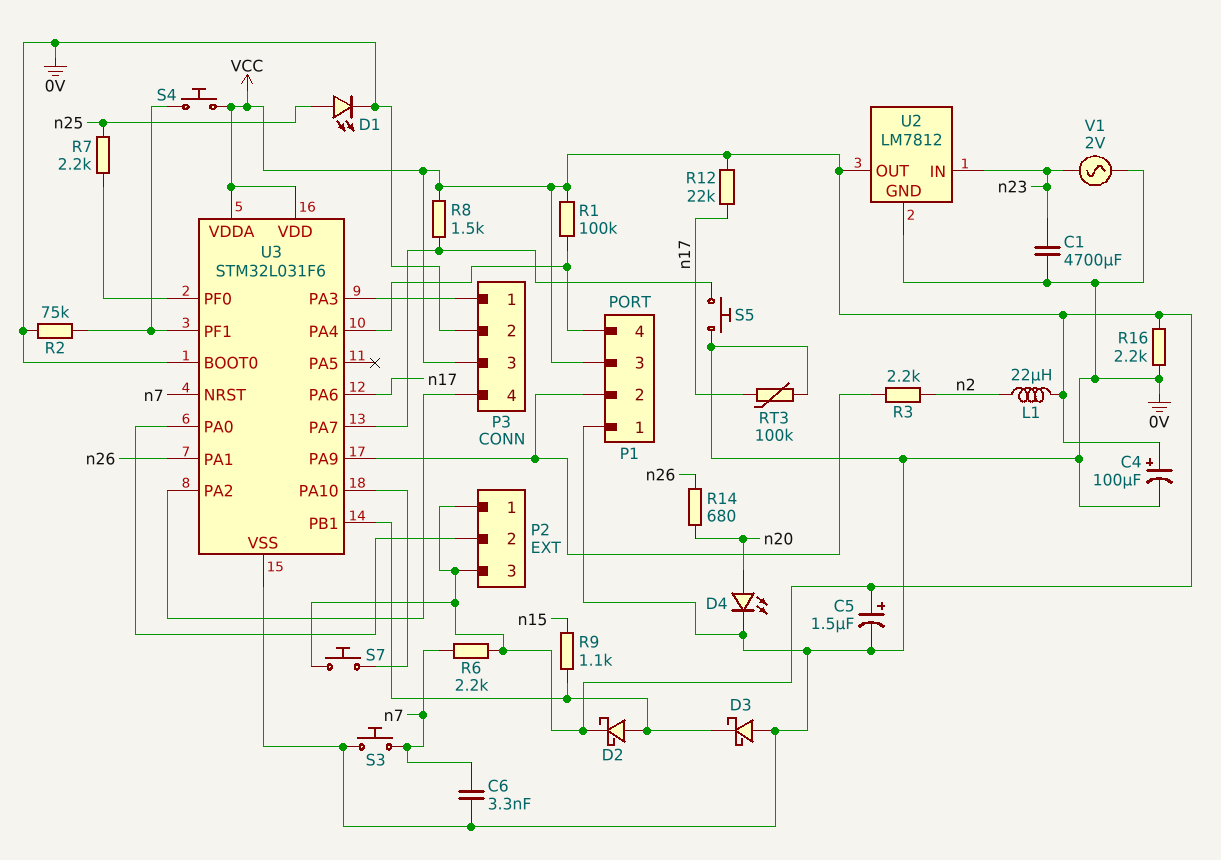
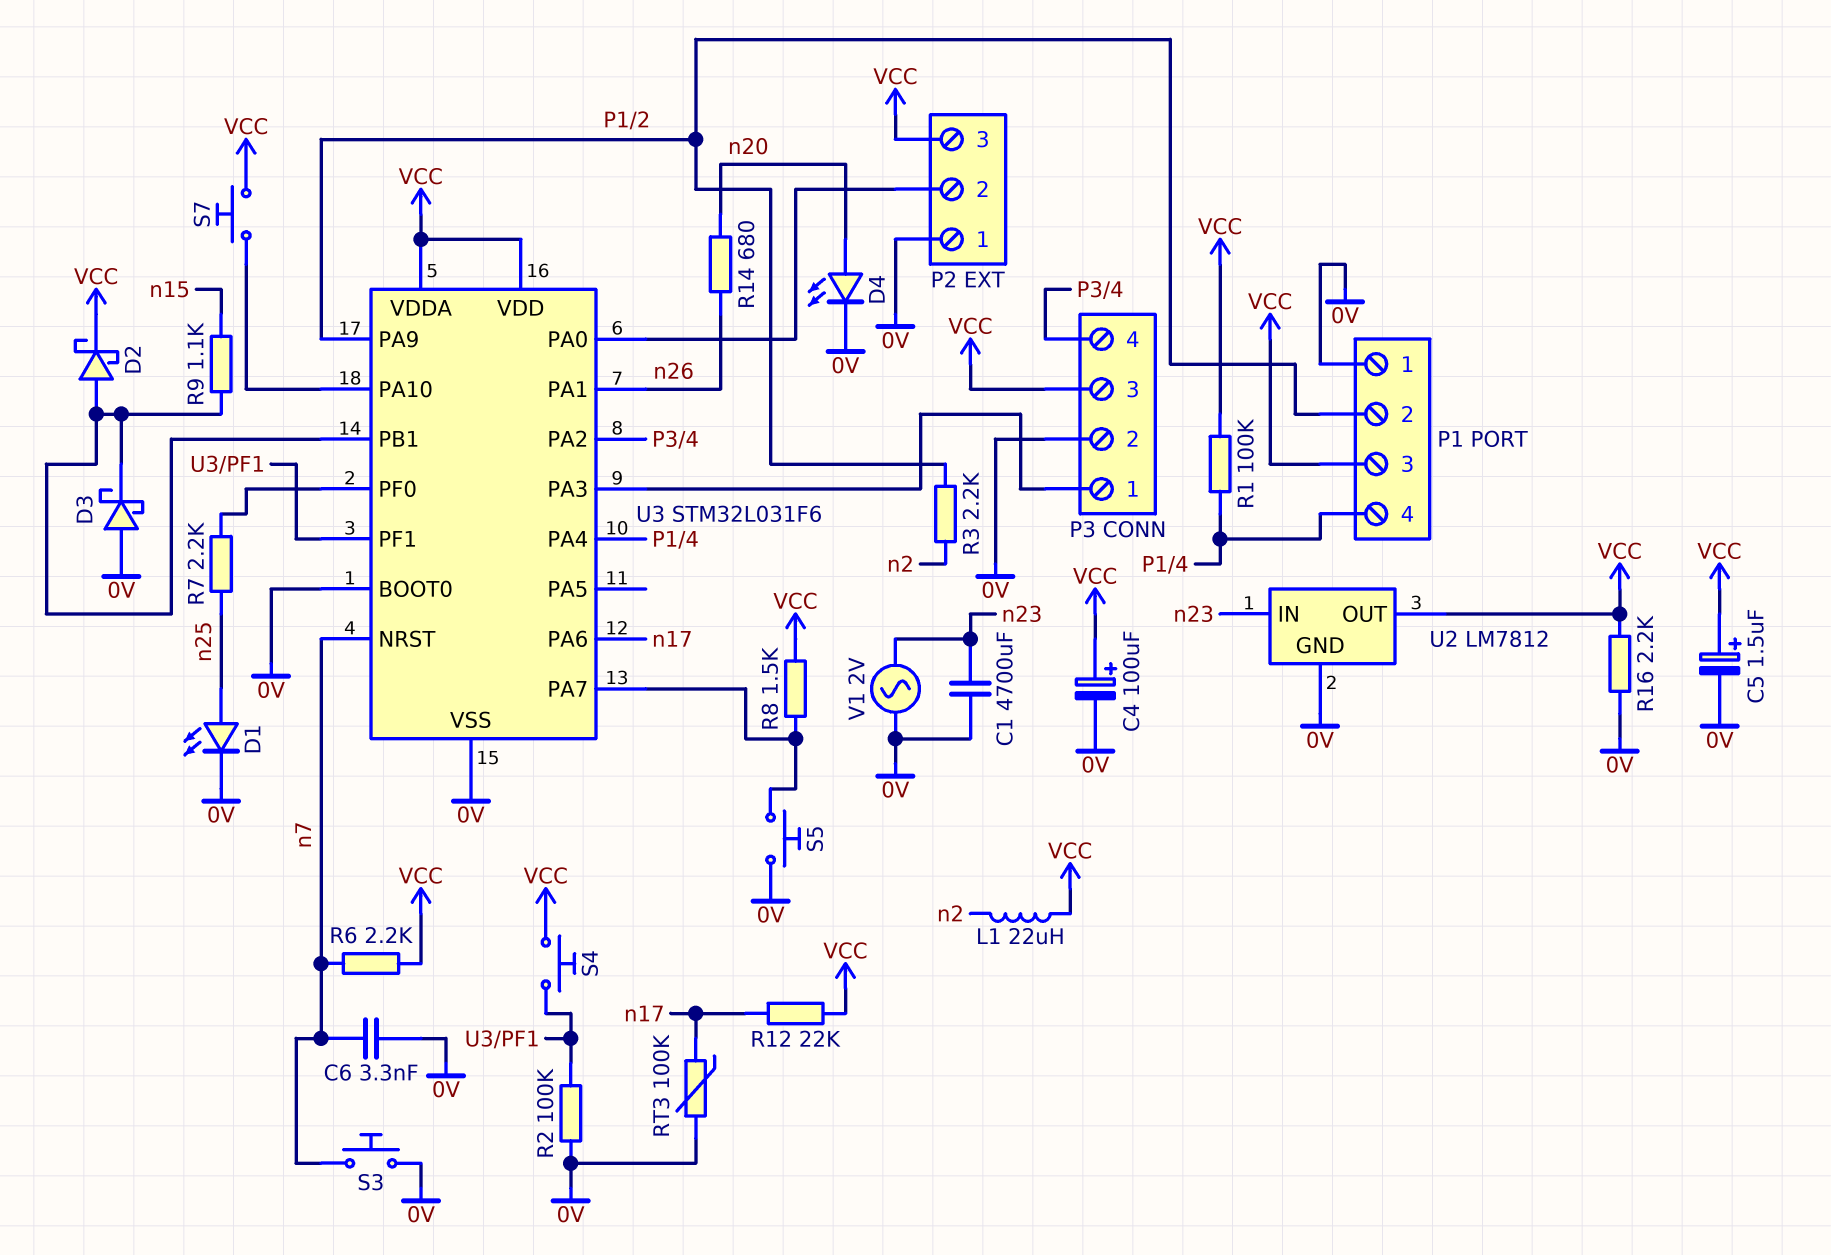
P2 pin 1: VCC -> 0V
R2: 75k (0V, U3/PF1) -> 100k (0V, U3/PF1)

